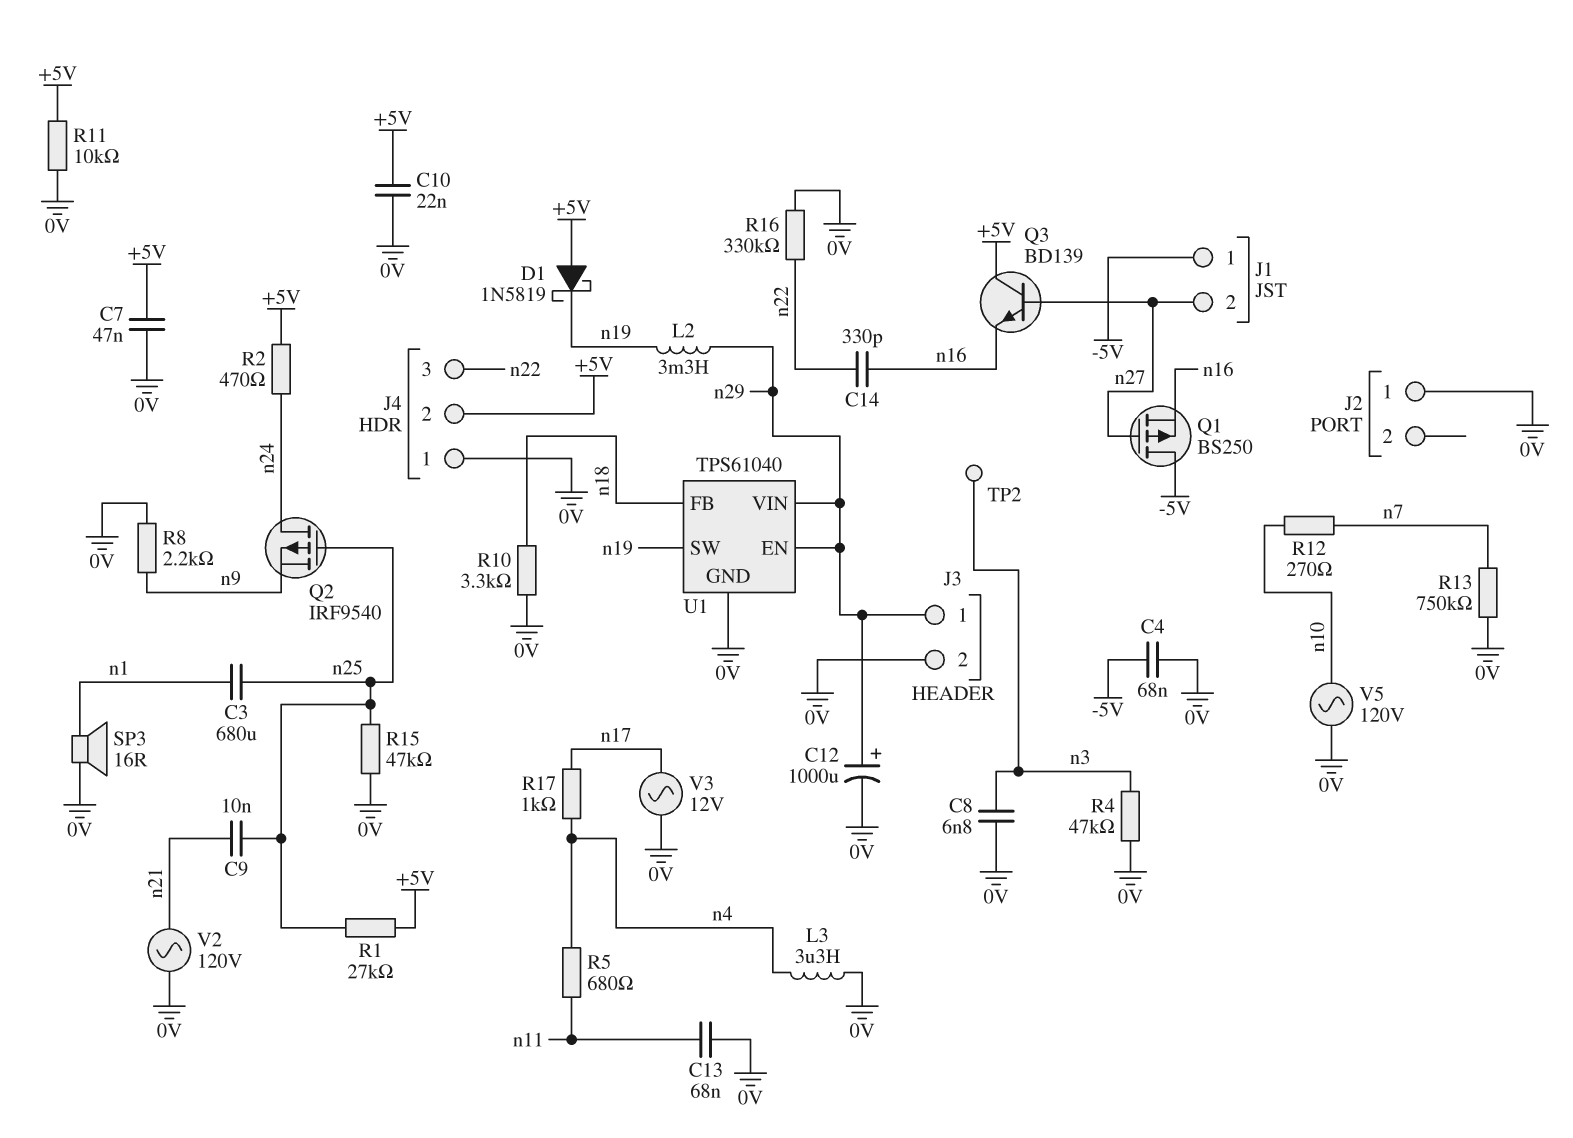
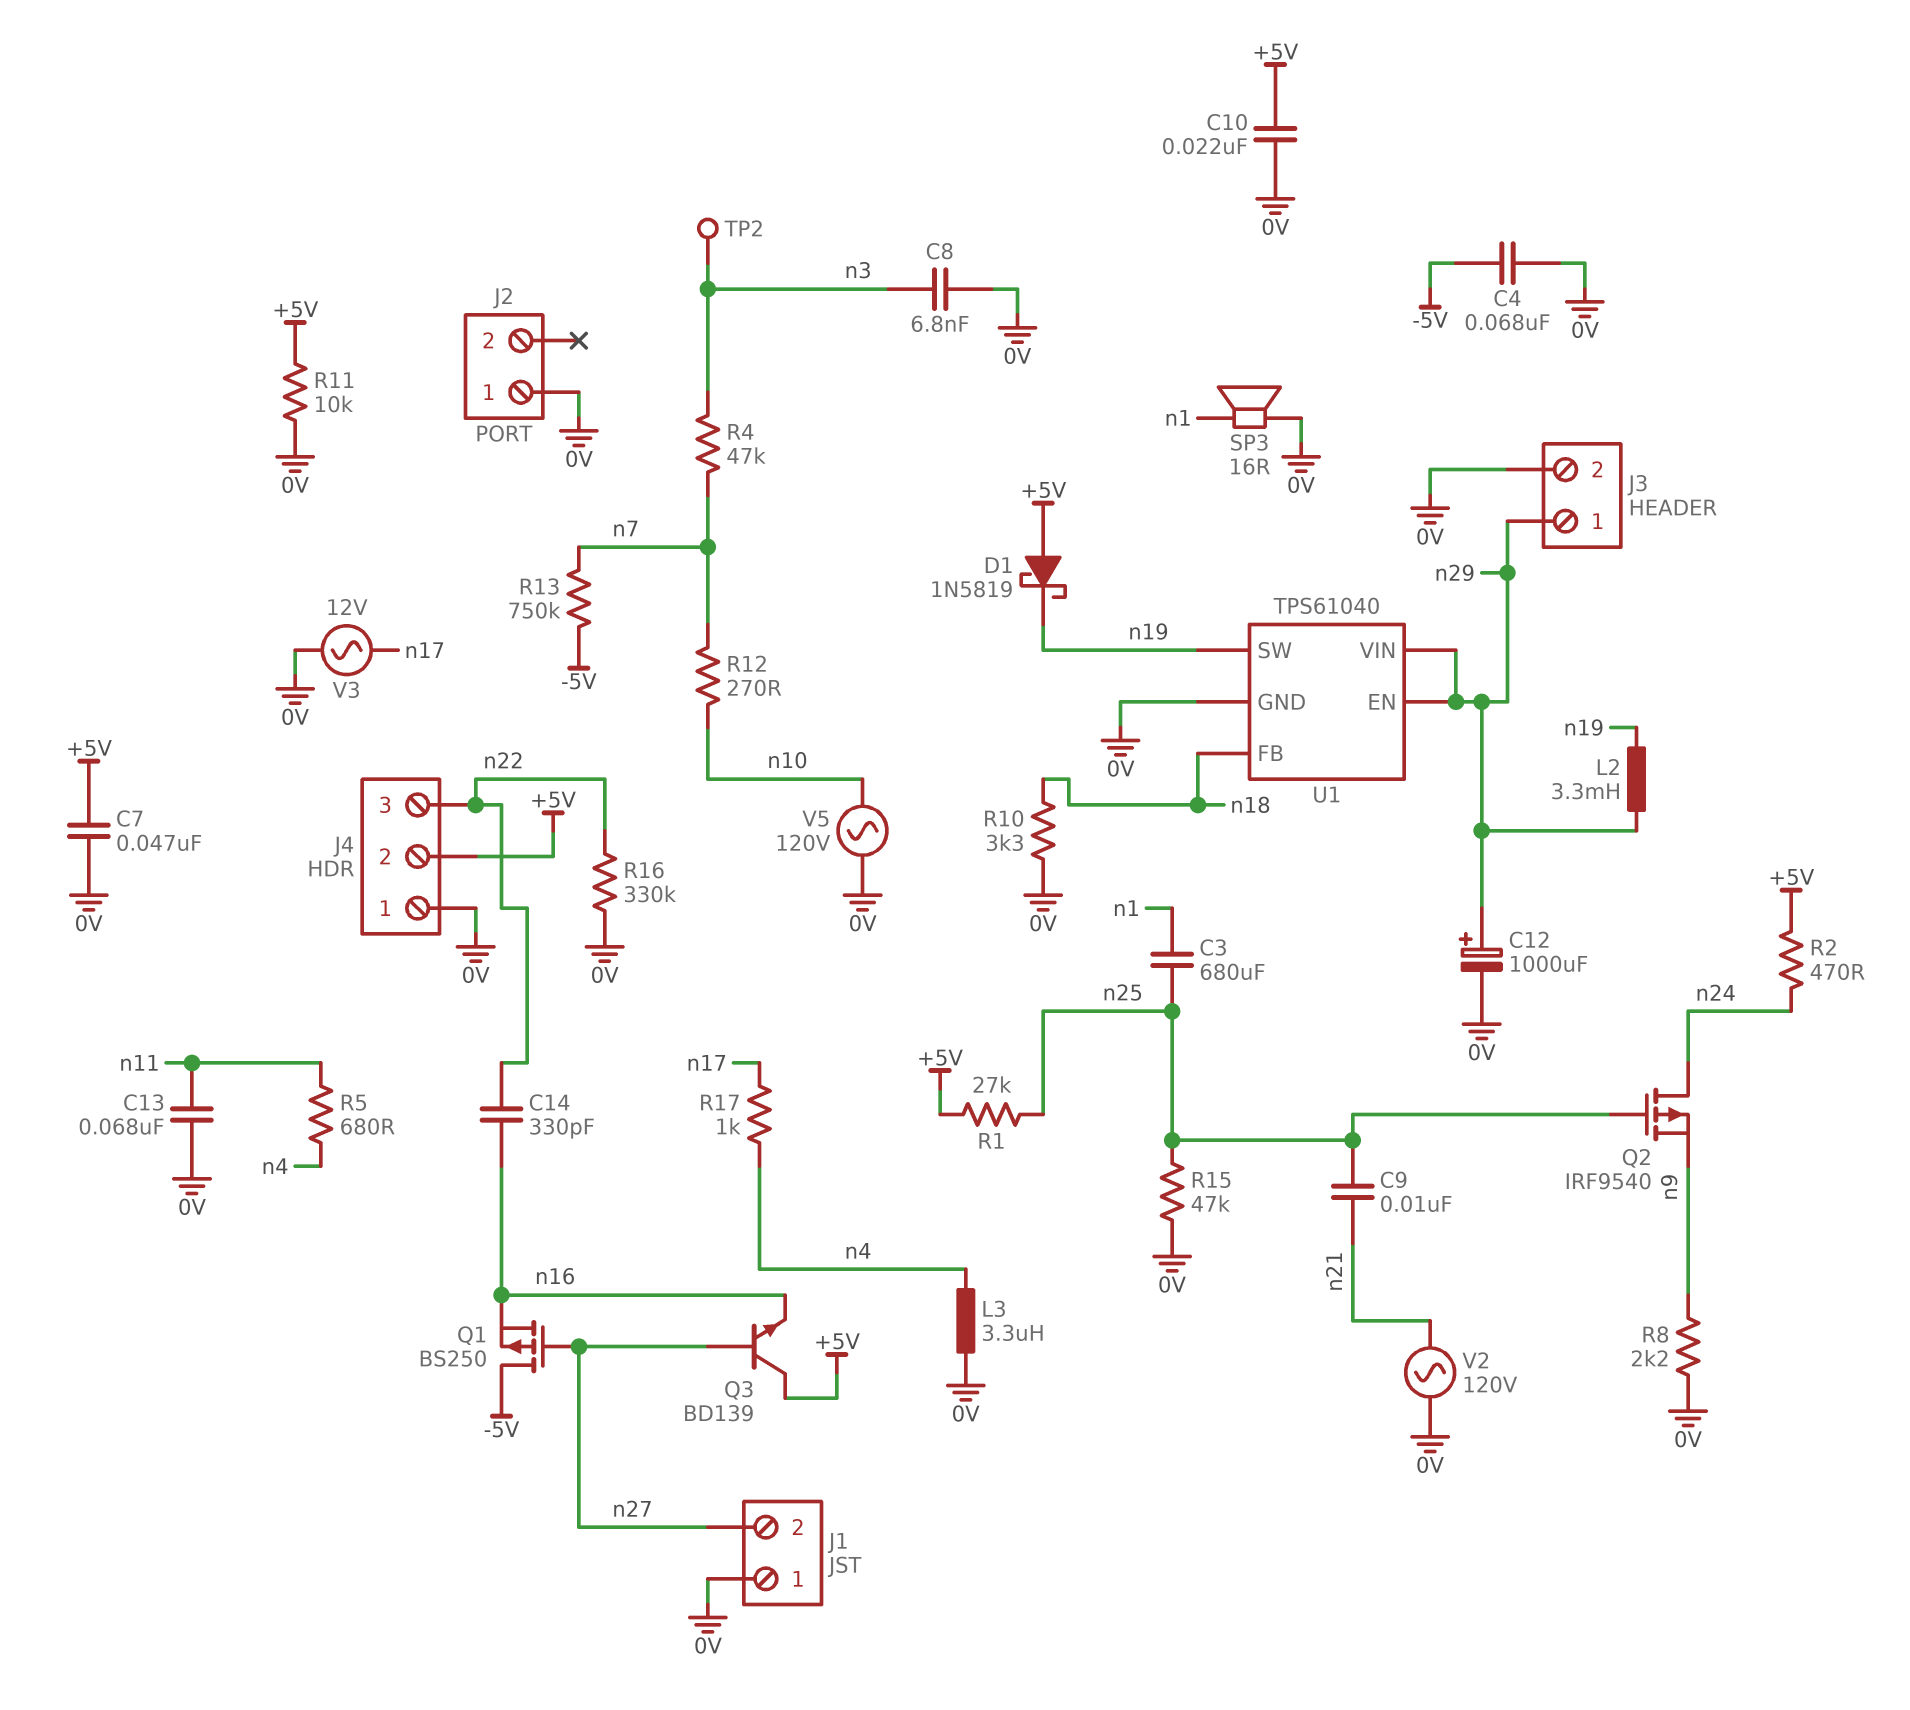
J1 pin 1: -5V -> 0V
R4: 47k (0V, n3) -> 47k (n3, n7)
R13: 750k (0V, n7) -> 750k (-5V, n7)

